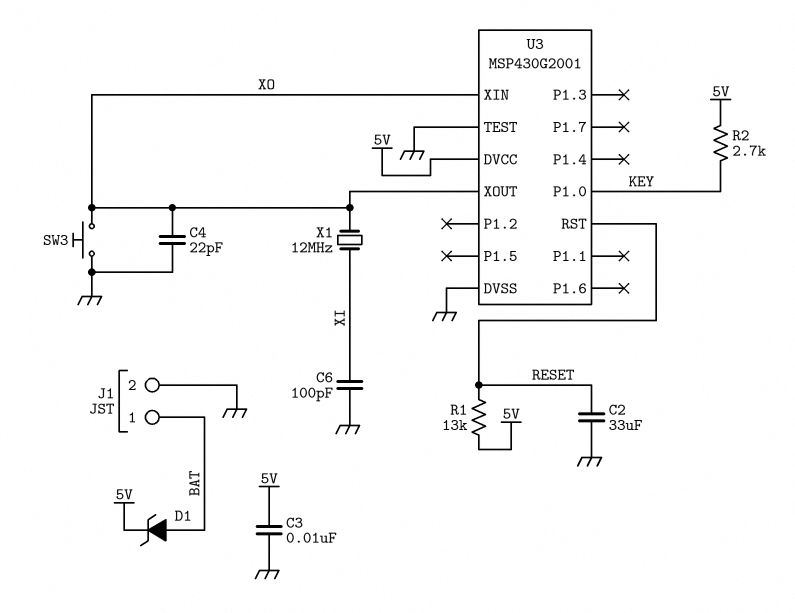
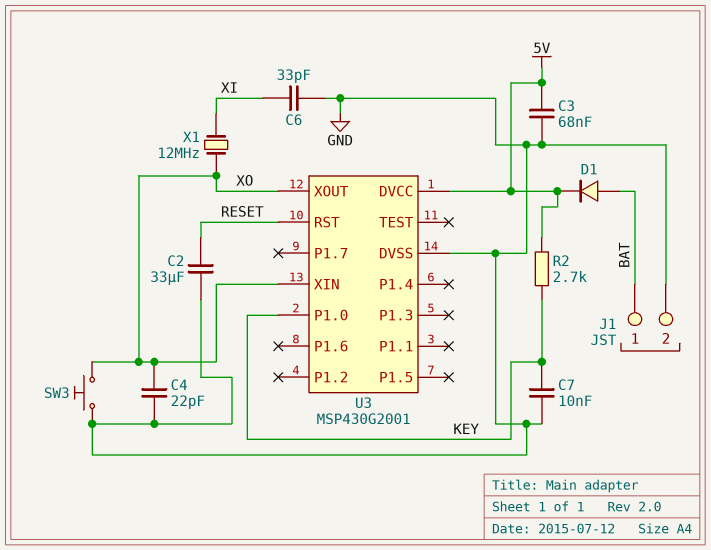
C3: 10nF (5V, GND) -> 68nF (5V, GND)
C6: 100pF (GND, XI) -> 33pF (GND, XI)
C7: none -> 10nF (GND, KEY)
D1: zener (A BAT, K 5V) -> diode (A BAT, K 5V)
R1: 13k (5V, RESET) -> none
U3 pin TEST: GND -> none

